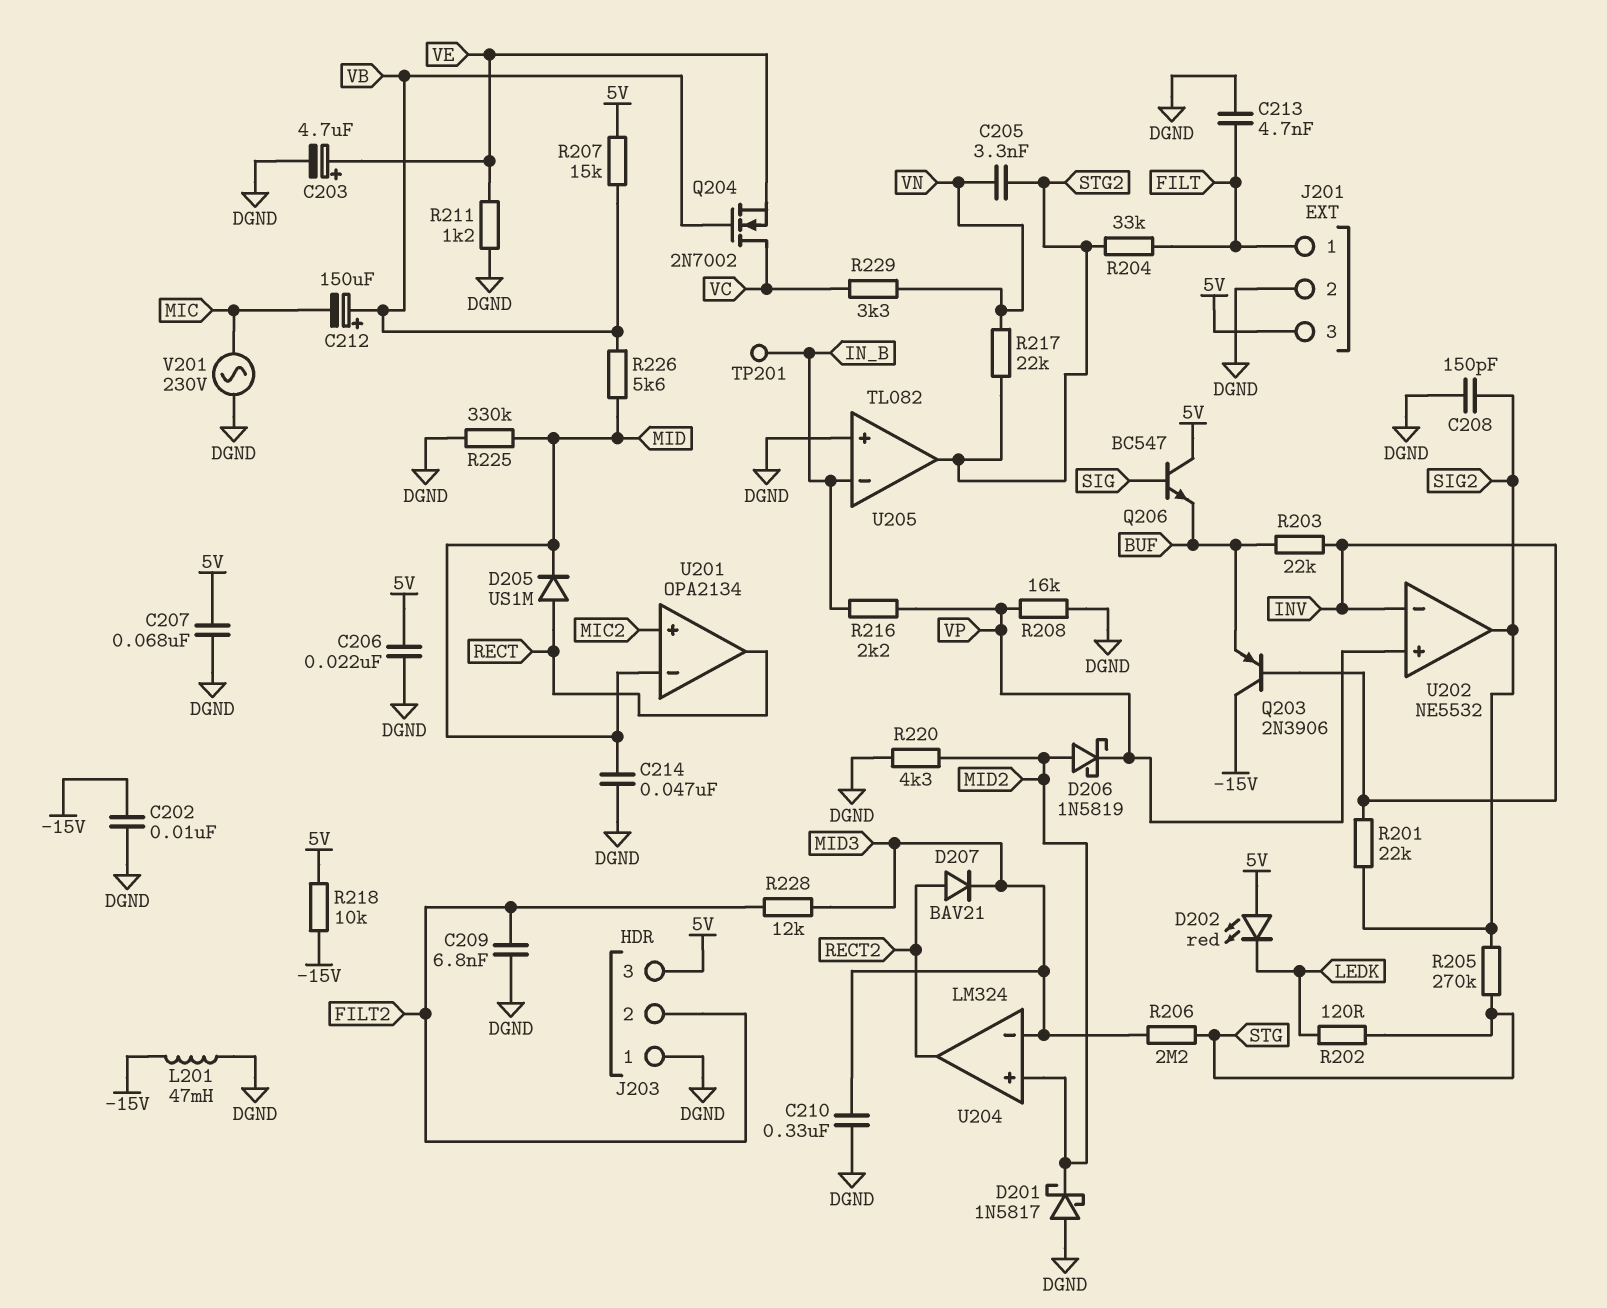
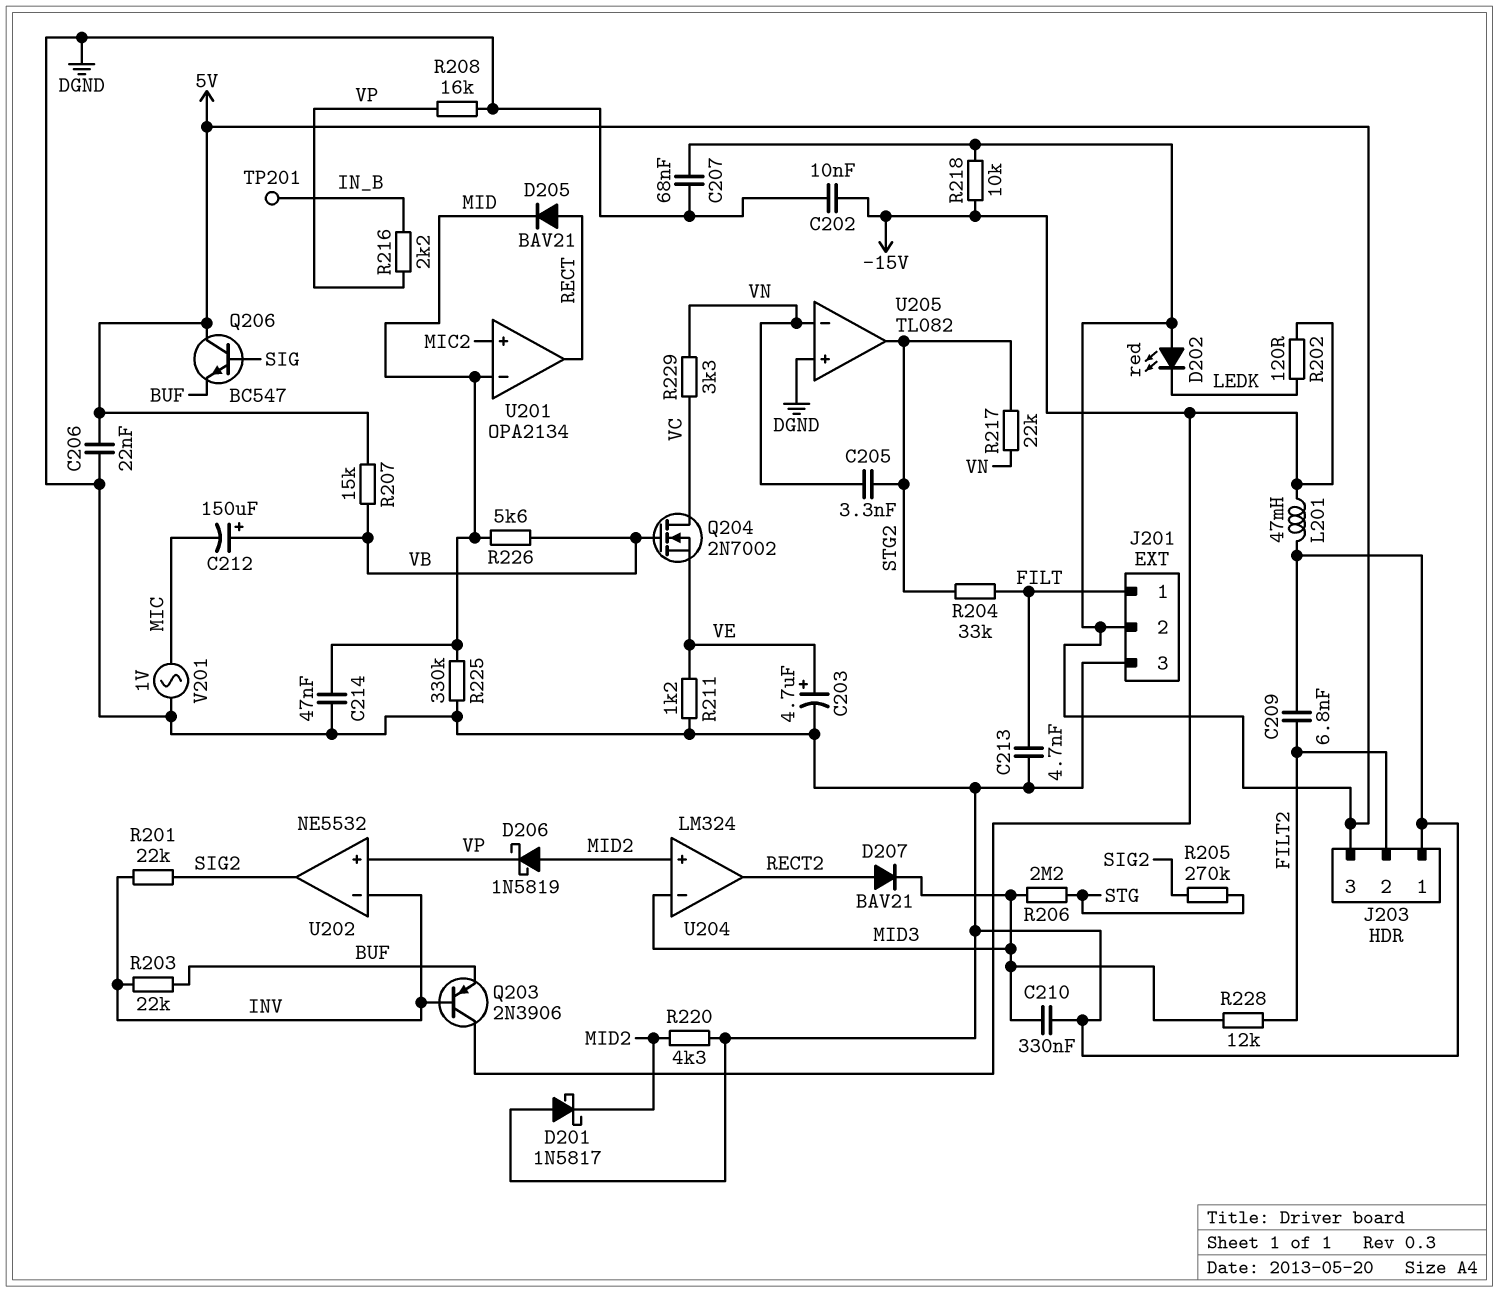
C208: 150pF (DGND, SIG2) -> none
D205: diode US1M (A RECT, K MID) -> diode BAV21 (A RECT, K MID)
J201 pin 2: DGND -> 5V
J201 pin 3: 5V -> DGND
R202: 120 (LEDK, STG) -> 120 (-15V, LEDK)
U205 pin in-: IN_B -> VN
V201: AC 230V (DGND, MIC) -> AC 1V (DGND, MIC)

